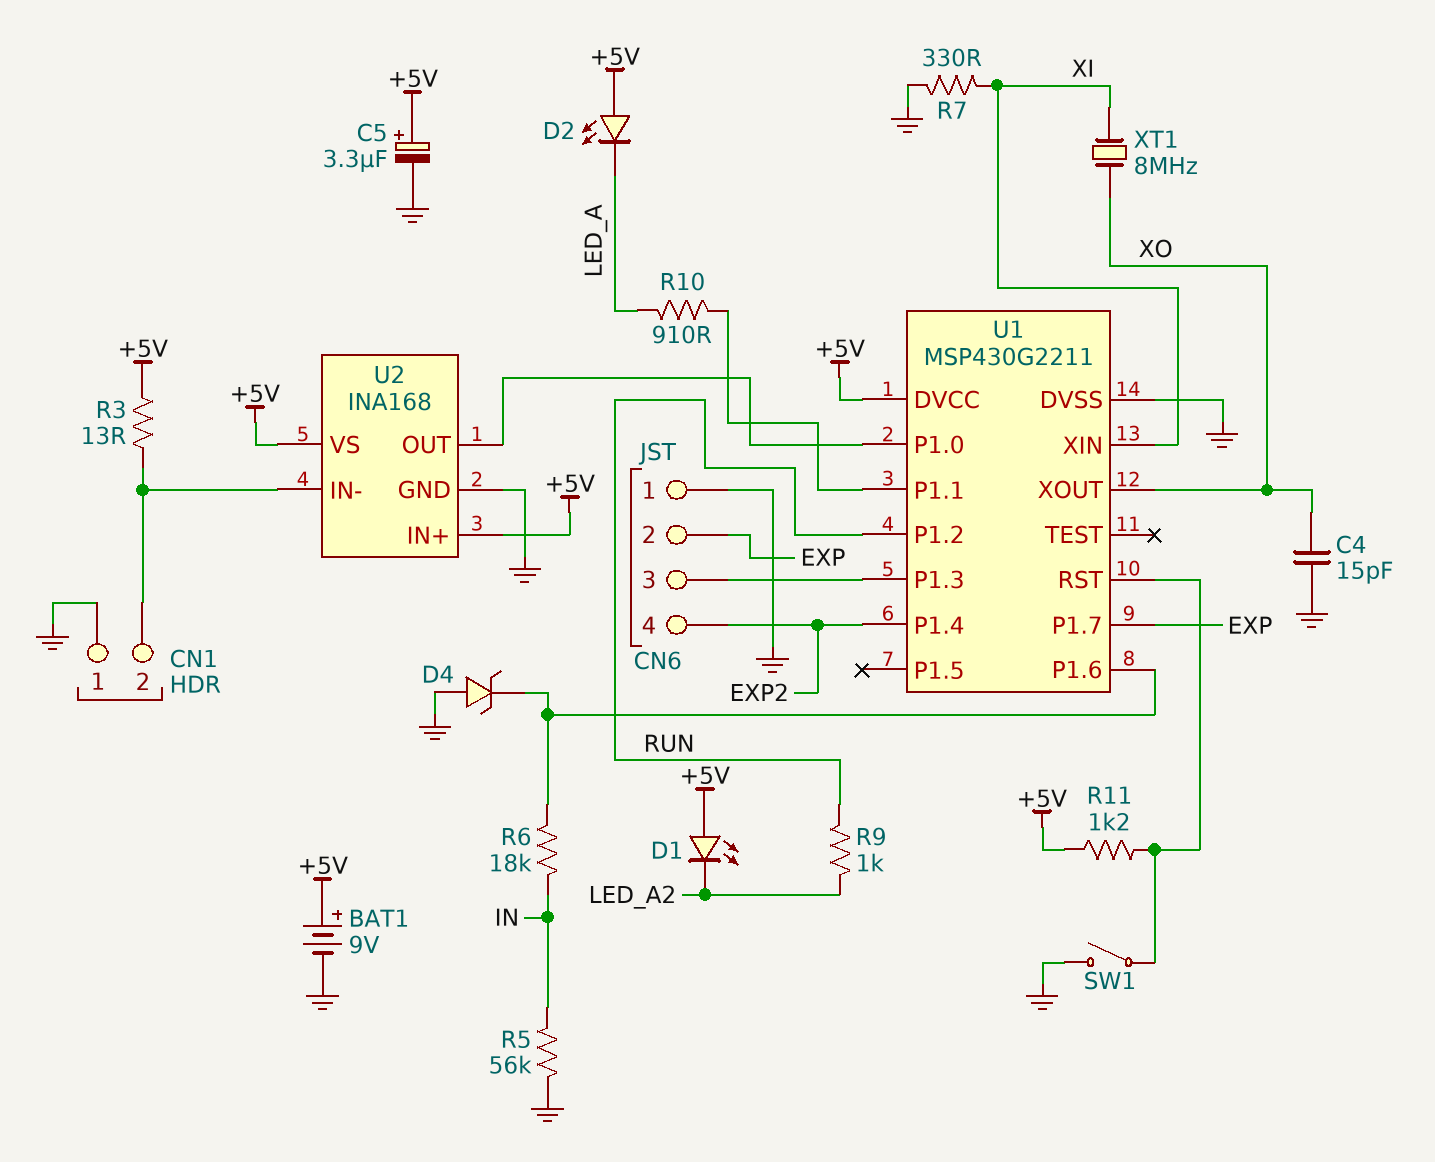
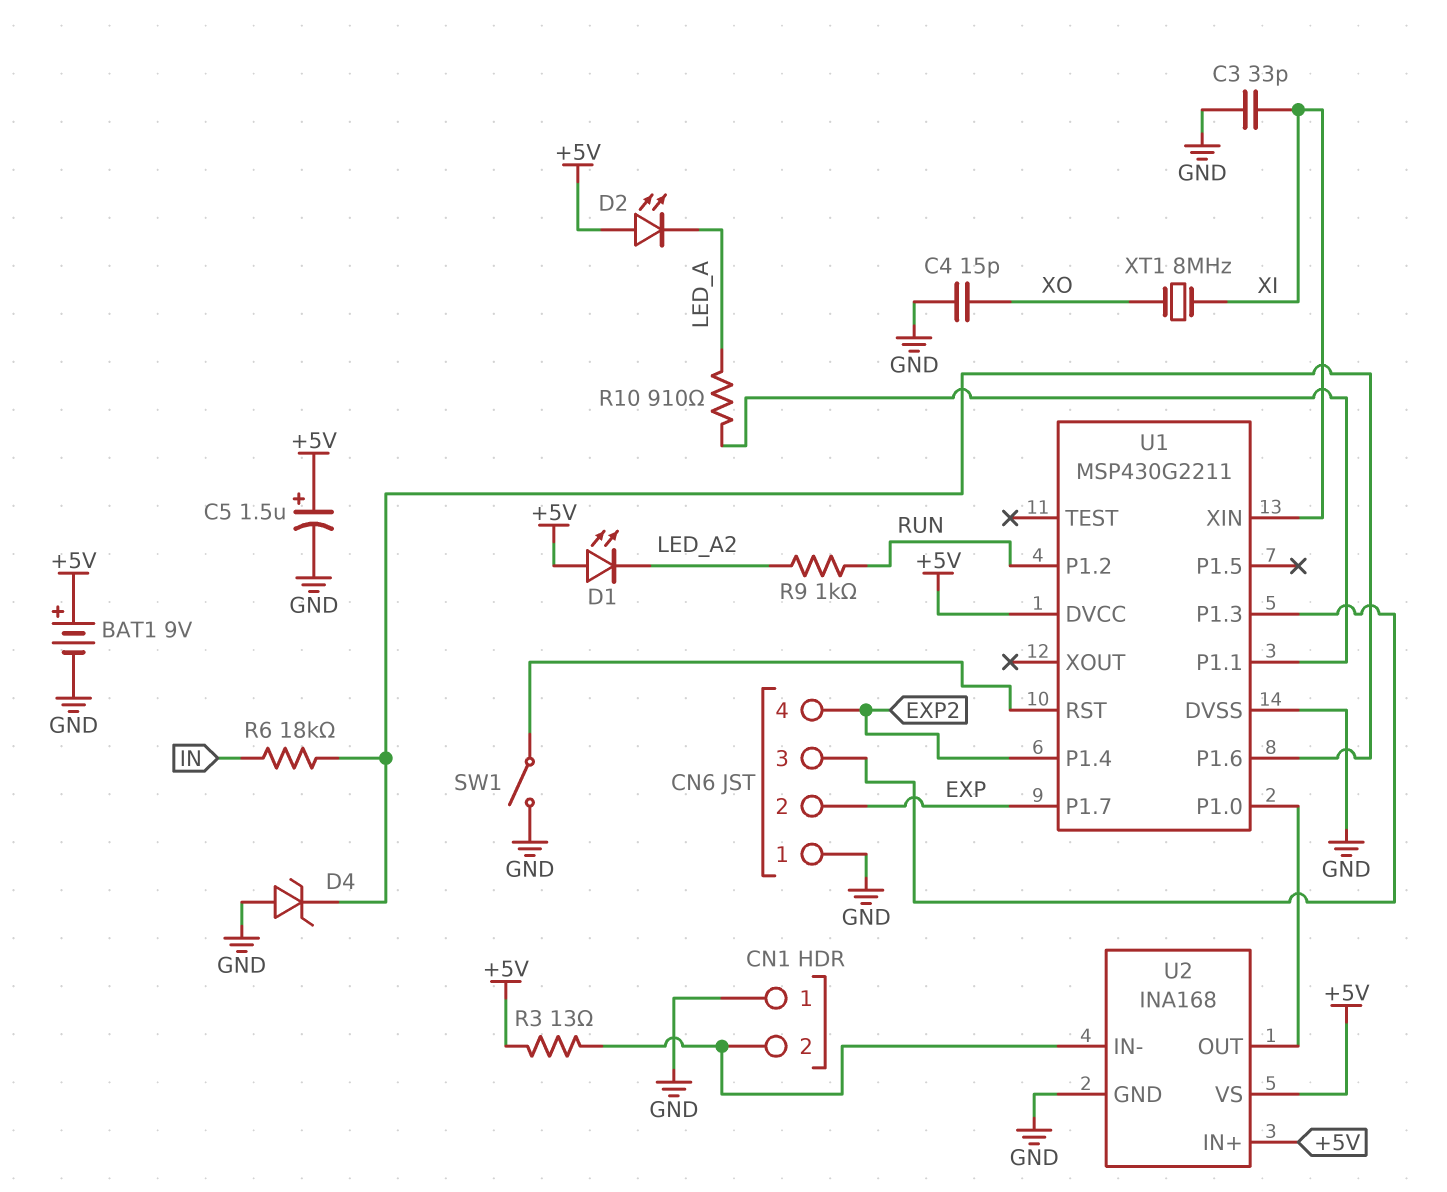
C3: none -> 33pF (GND, XI)
C5: 3.3uF (plus +5V, minus GND) -> 1.5uF (plus +5V, minus GND)
R5: 56k (GND, IN) -> none
R7: 330 (GND, XI) -> none
R11: 1.2k (+5V, U1/RST) -> none
U1 pin XOUT: XO -> none

